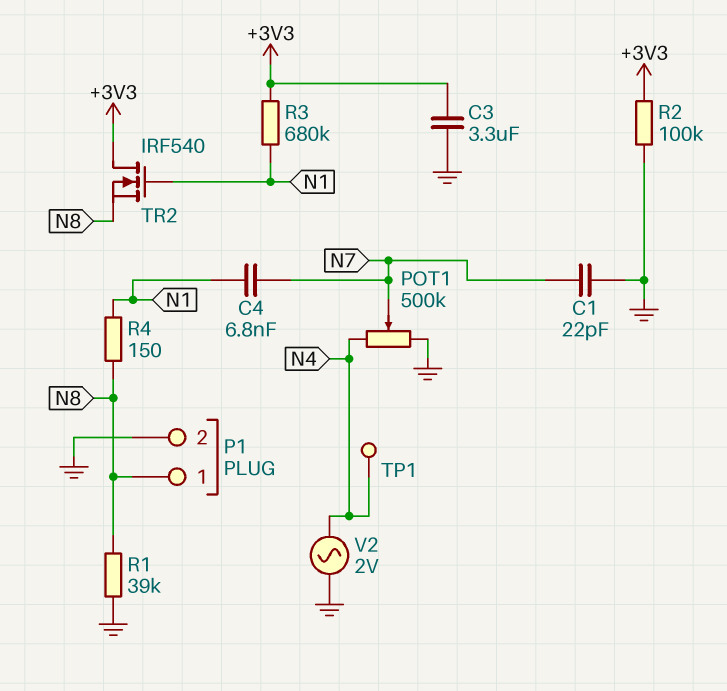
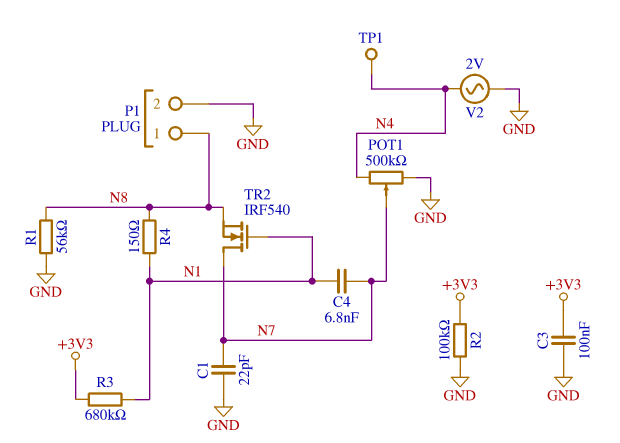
C3: 3.3uF (+3V3, GND) -> 100nF (+3V3, GND)
R1: 39k (GND, N8) -> 56k (GND, N8)
TR2: NMOS IRF540 (G N1, D +3V3, S N8) -> NMOS IRF540 (G N1, D N7, S N8)

